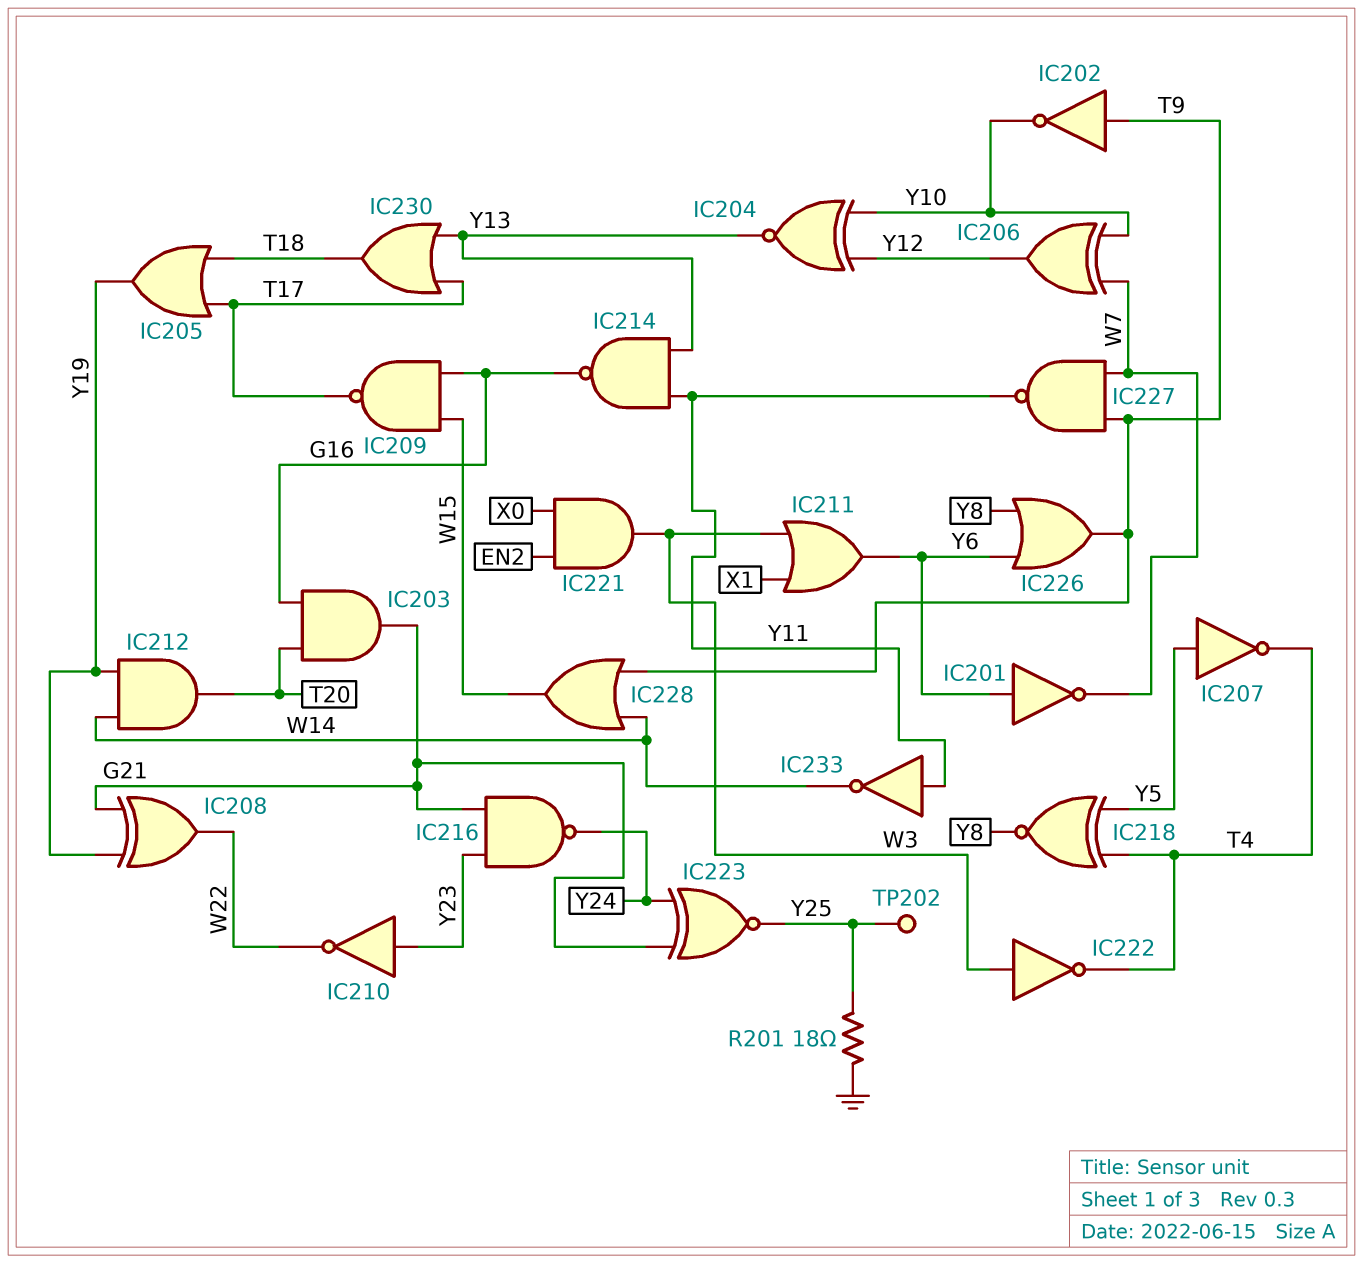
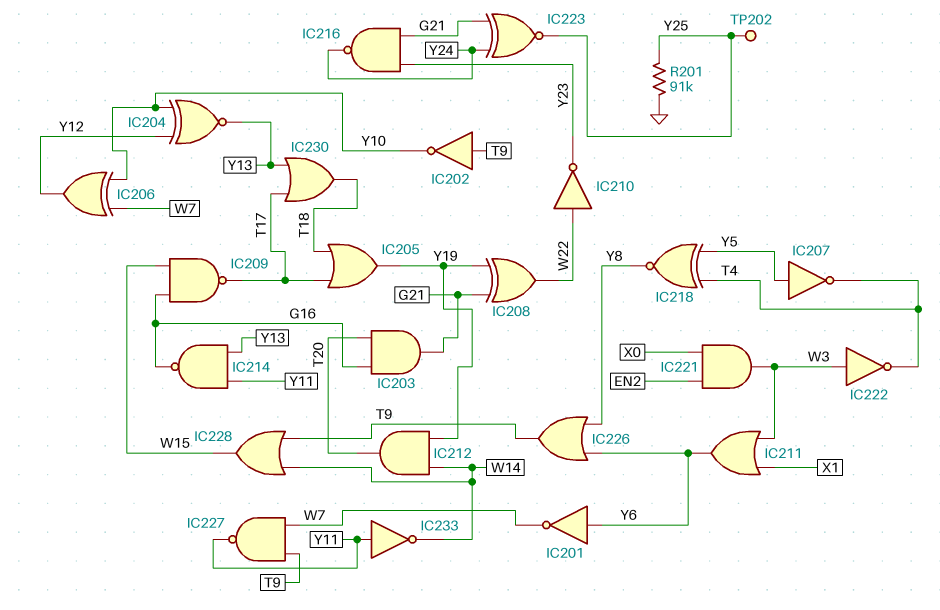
IC210: NOT (in Y23, out W22) -> NOT (in W22, out Y23)
R201: 18 (GND, Y25) -> 91k (GND, Y25)

